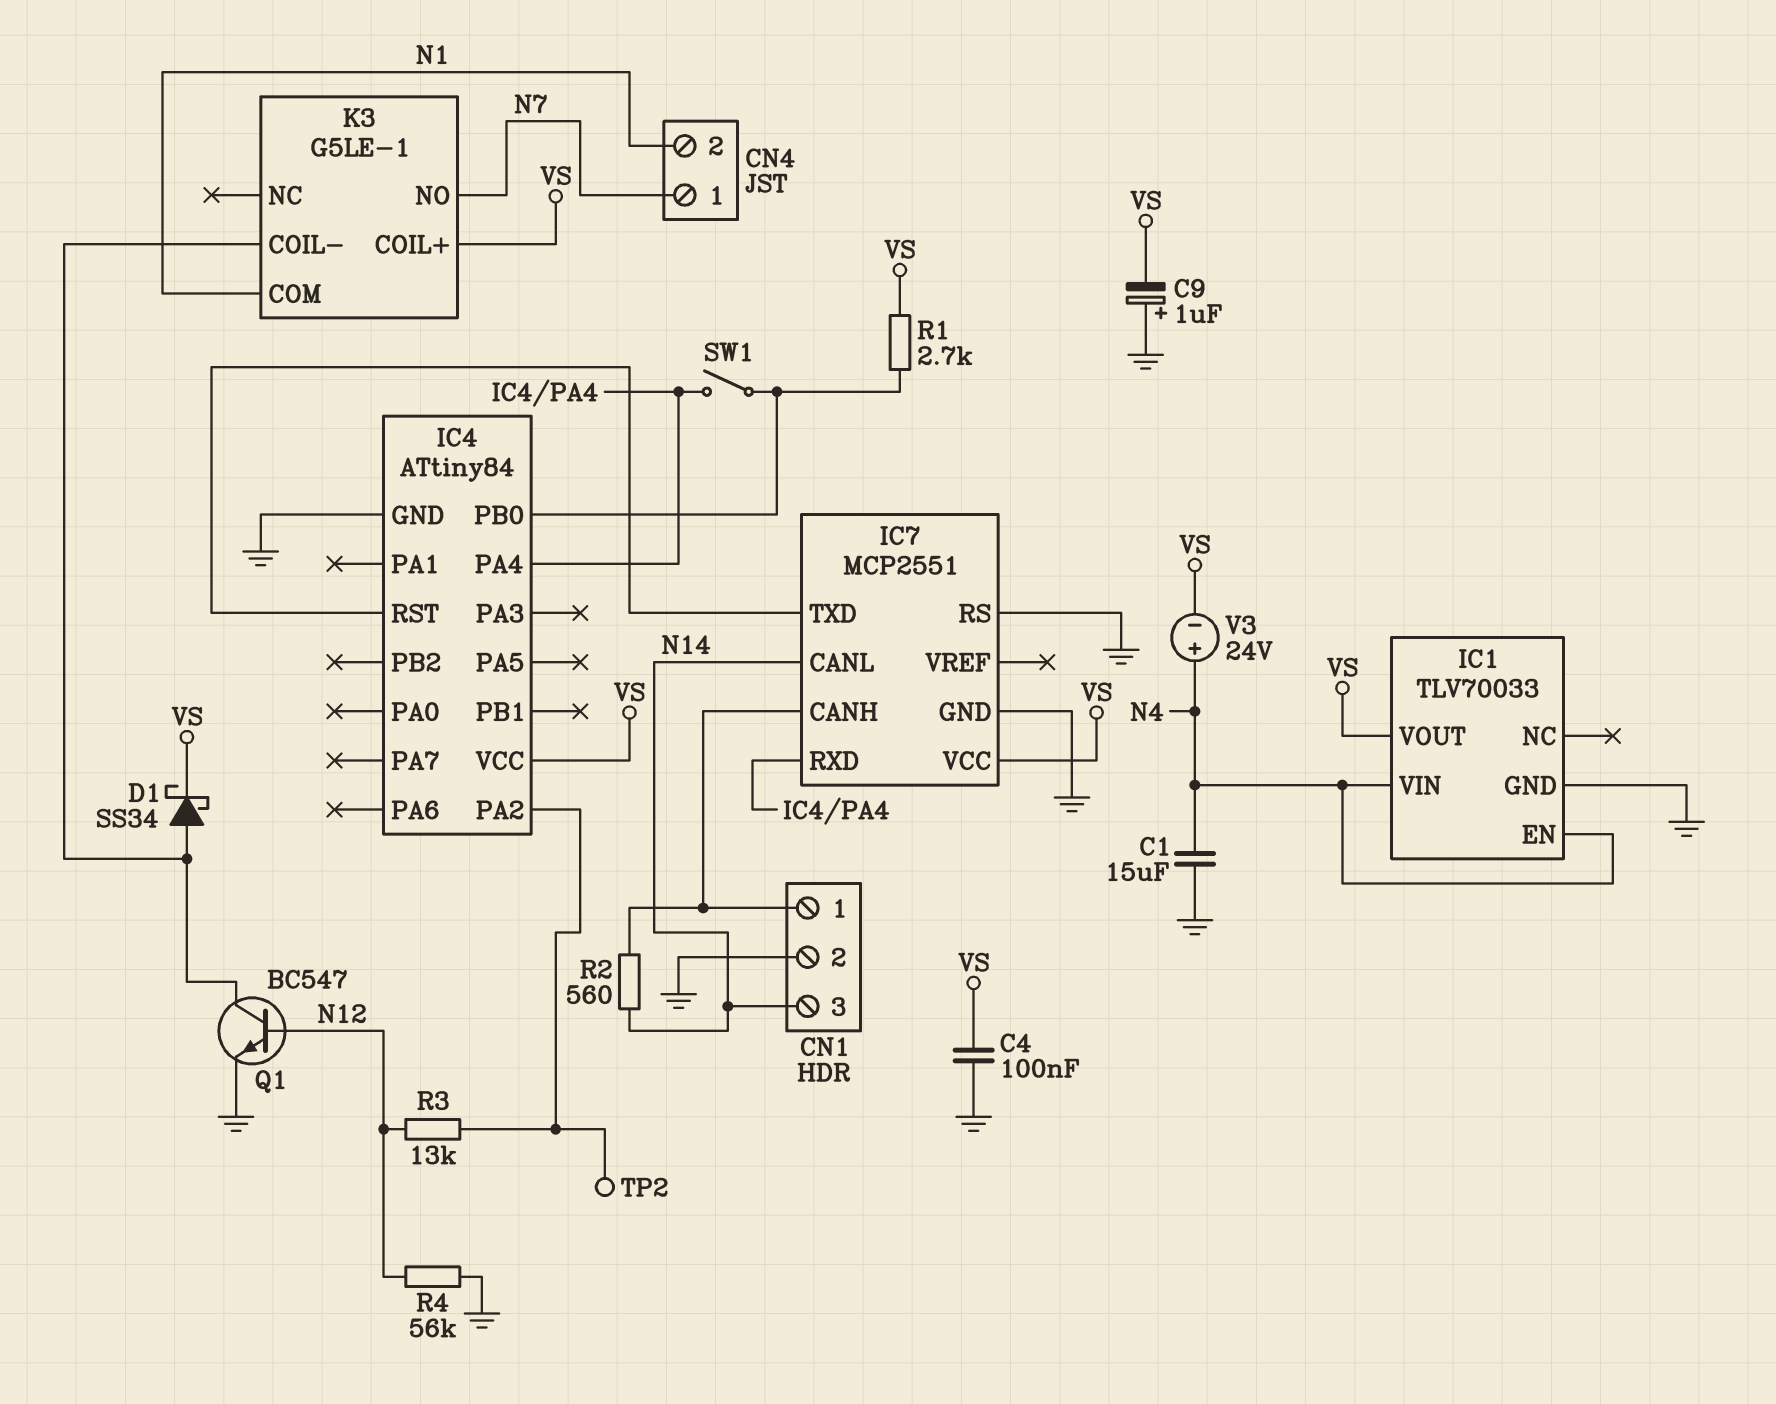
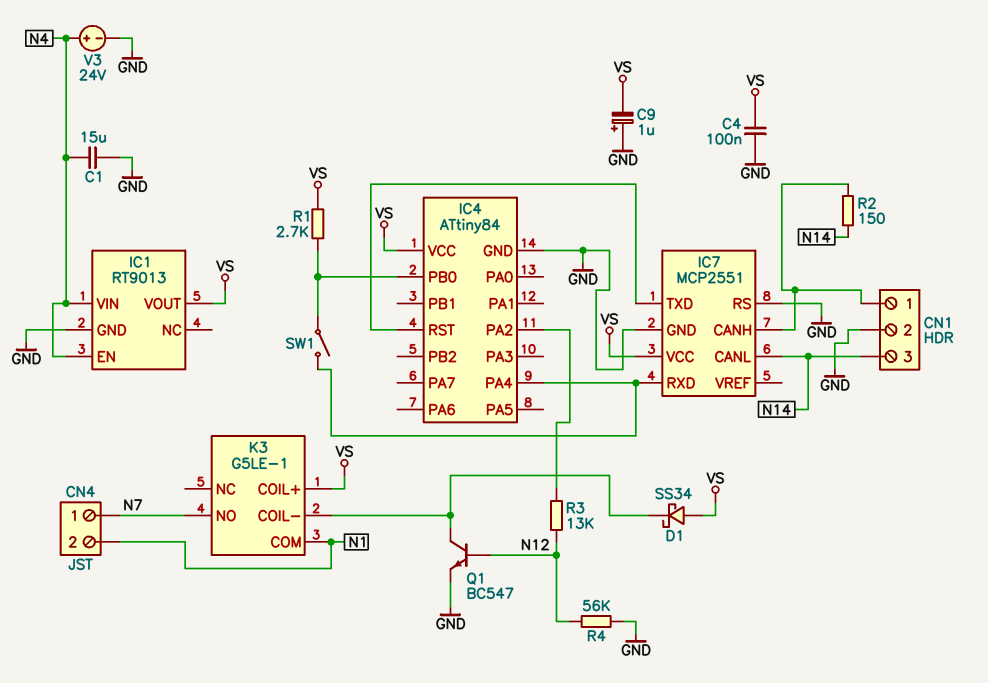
D1: schottky SS34 (A K3/COIL-, K VS) -> schottky SS34 (A VS, K K3/COIL-)
IC1: TLV70033 -> RT9013
R2: 560 (CN1/1, N14) -> 150 (CN1/1, N14)
TP2: test point (IC4/PA2) -> none
V3: 24V (plus N4, minus VS) -> 24V (plus N4, minus GND)

